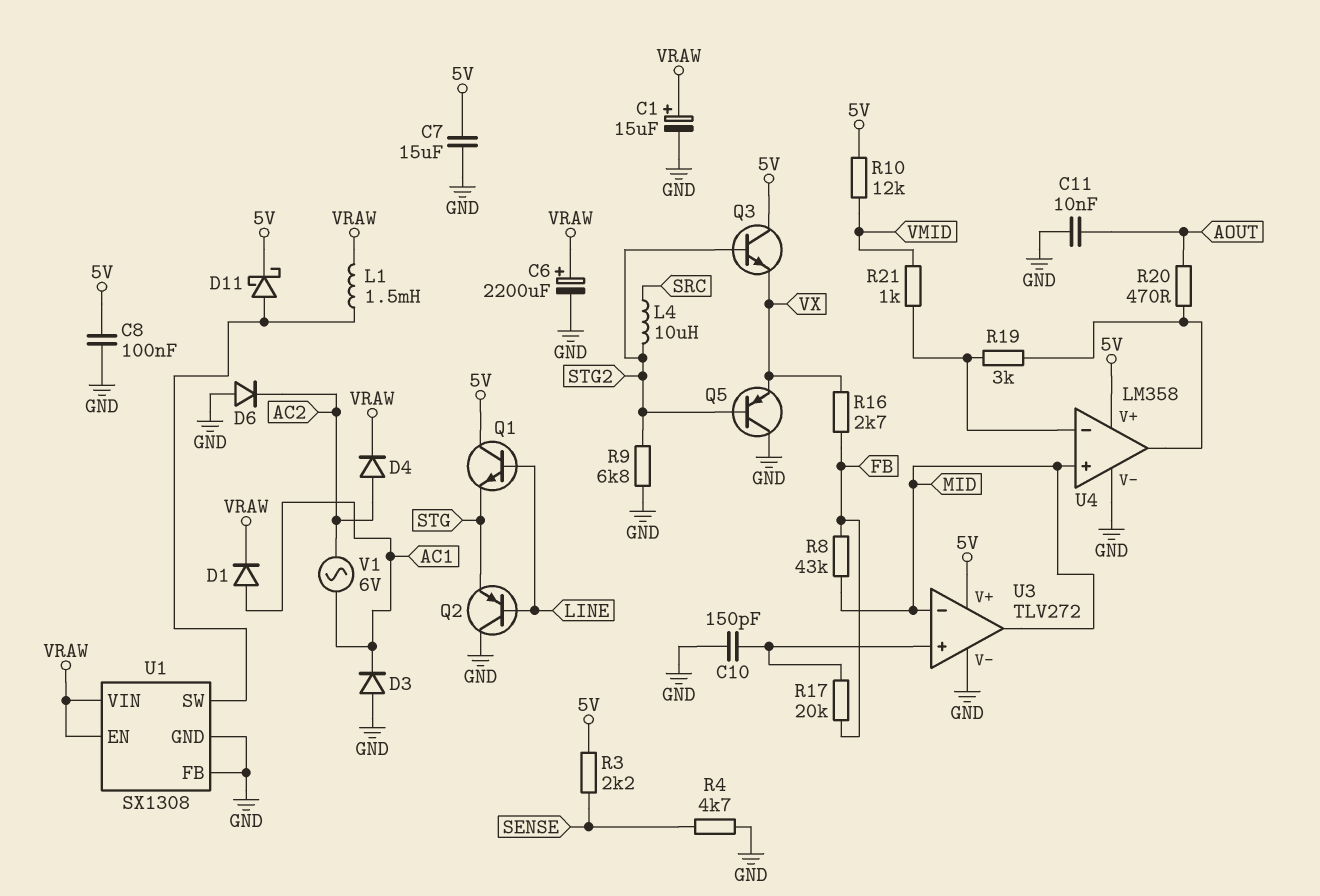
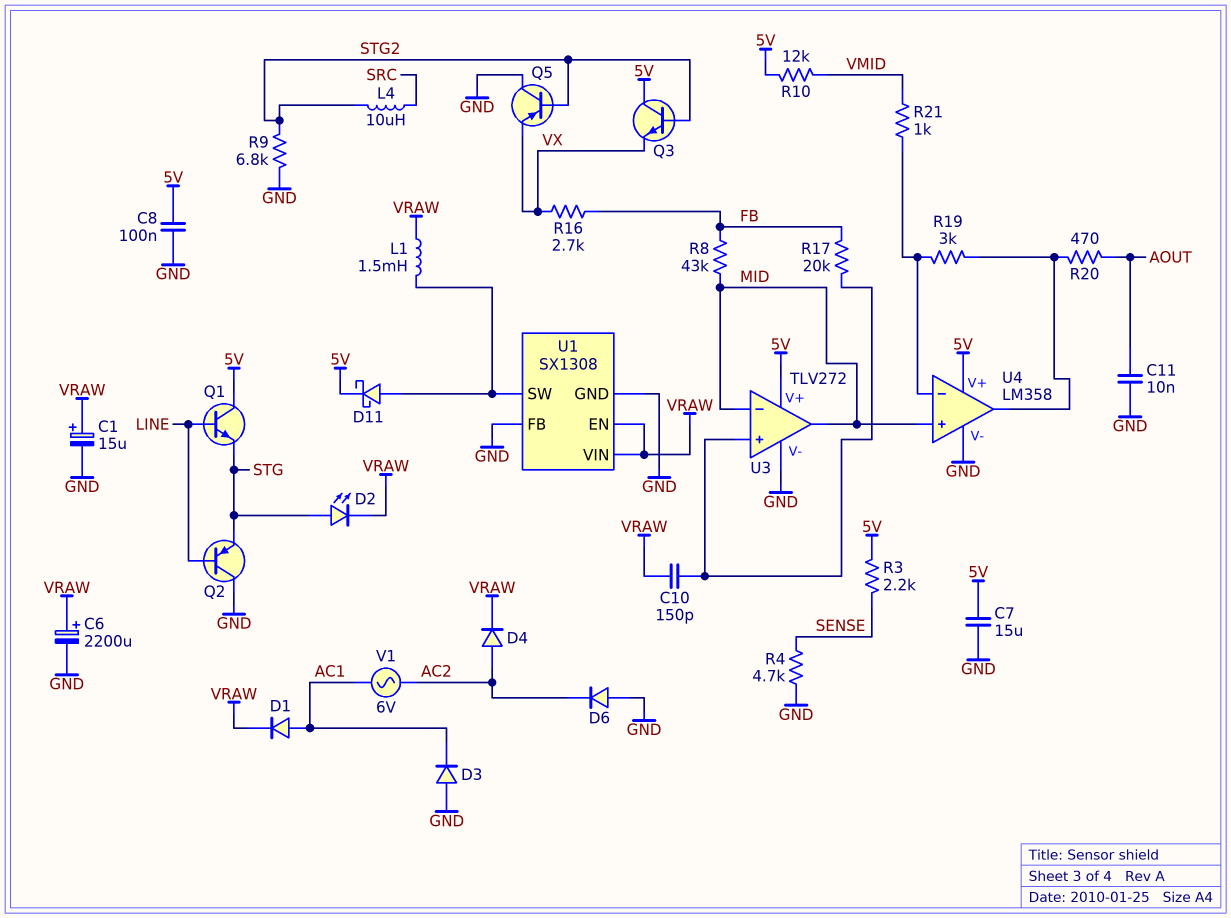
C10: 150pF (GND, U3/in+) -> 150pF (U3/in+, VRAW)
D2: none -> LED (A STG, K VRAW)

